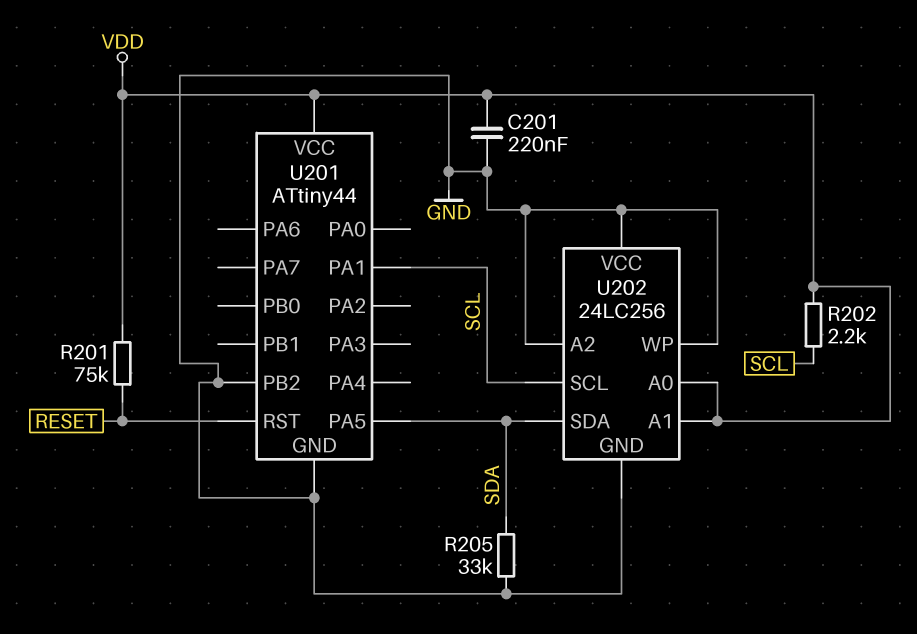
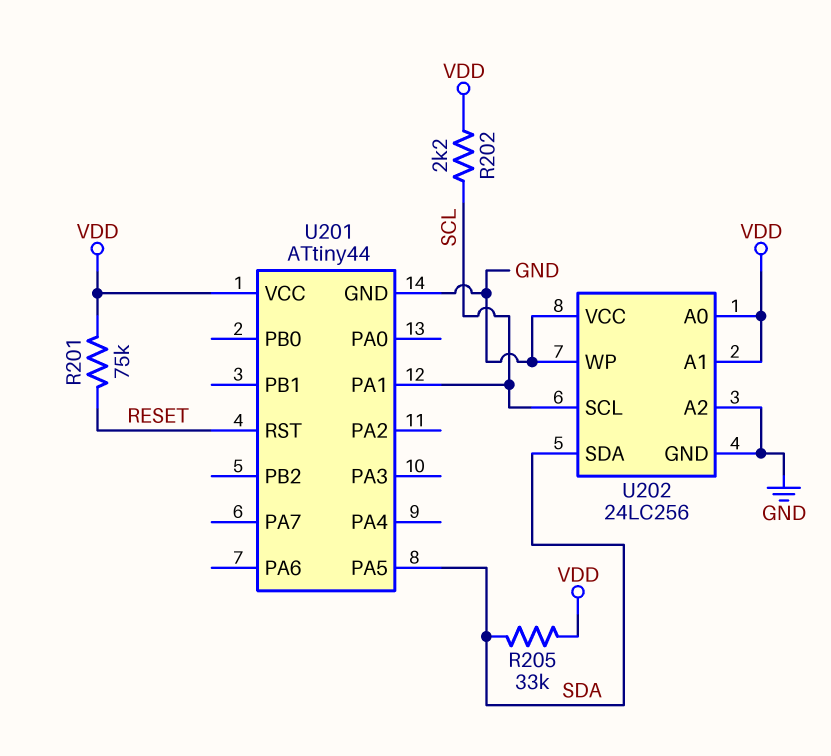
C201: 220nF (GND, VDD) -> none
R205: 33k (GND, SDA) -> 33k (SDA, VDD)
U201 pin PB2: GND -> none

